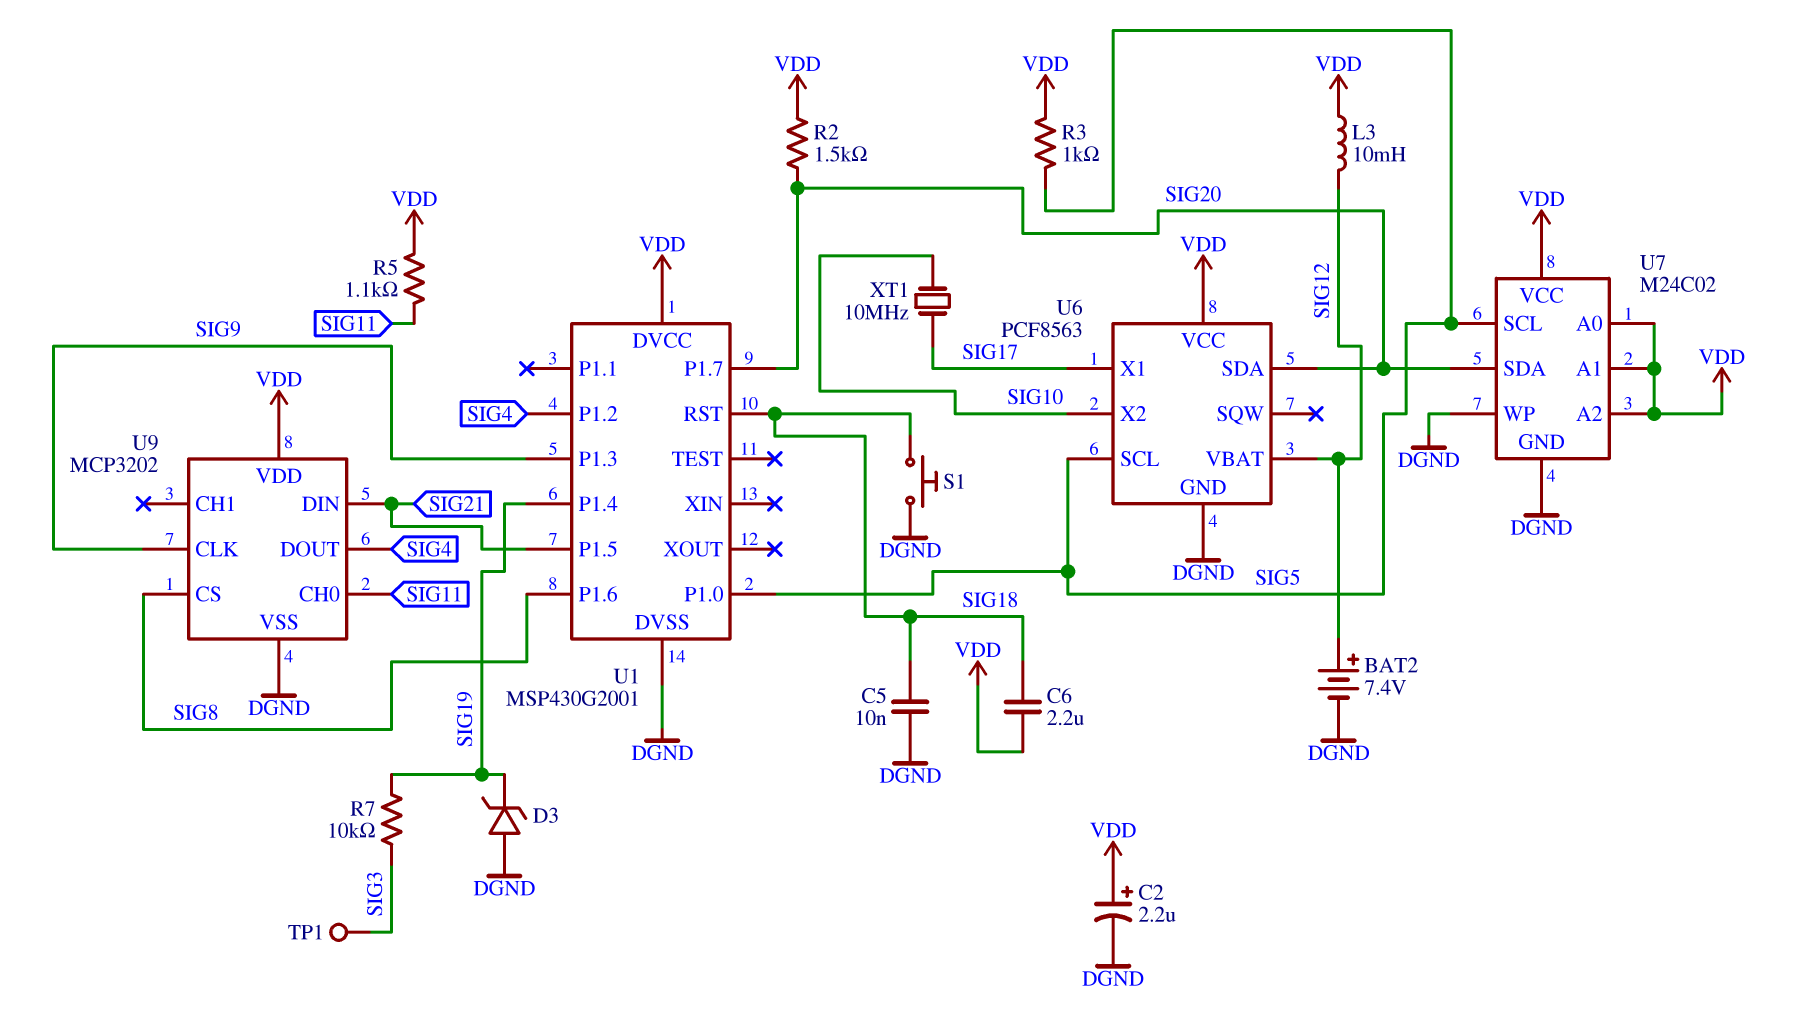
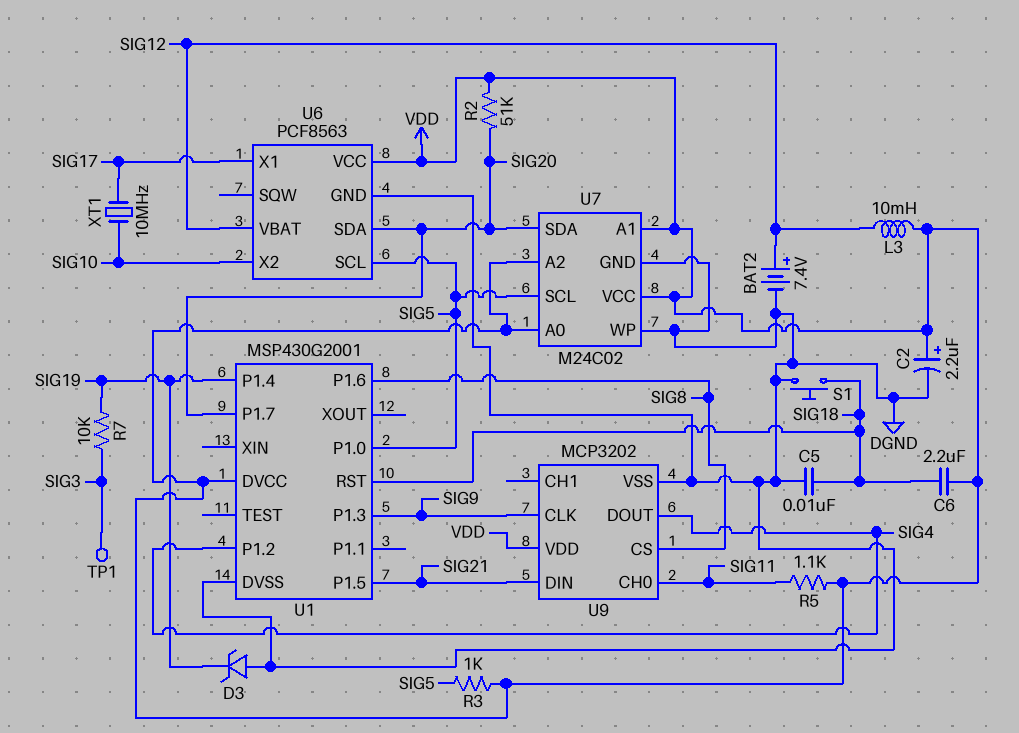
R2: 1.5k (SIG20, VDD) -> 51k (SIG20, VDD)

